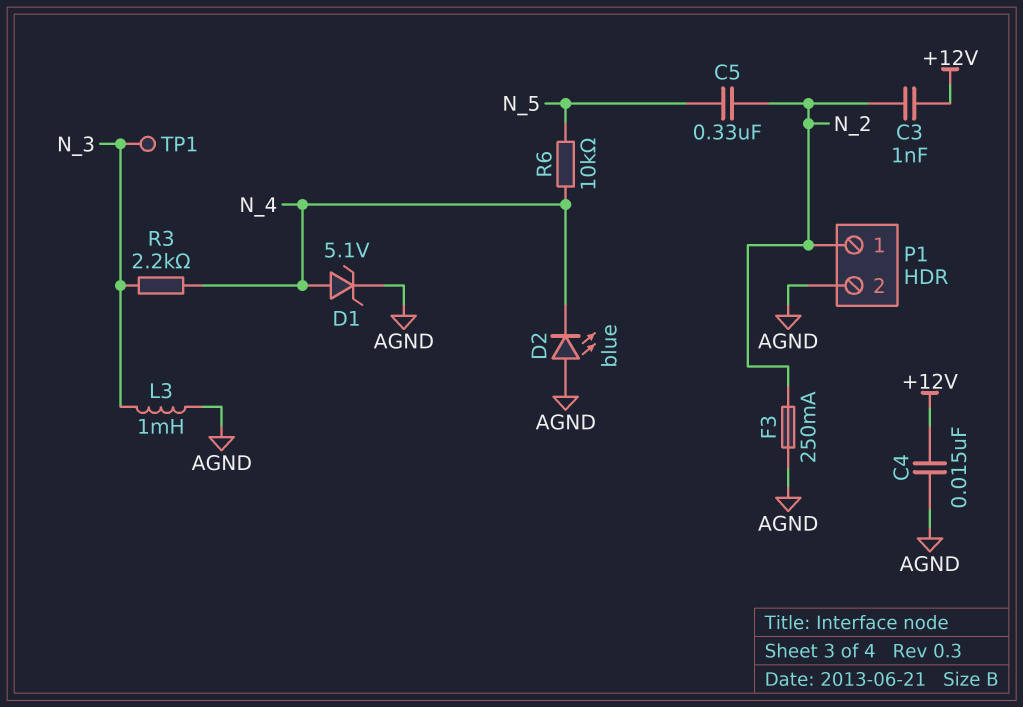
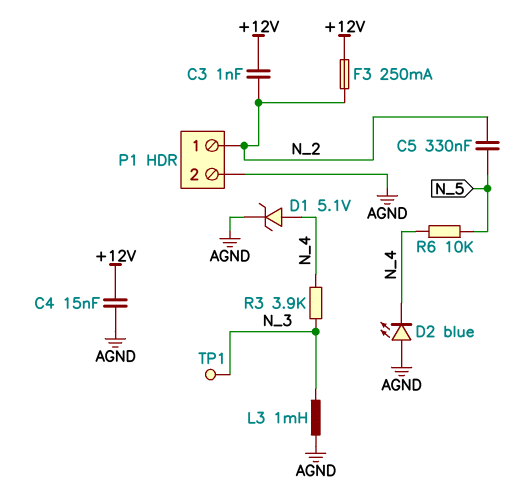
F3: 250mA (AGND, N_2) -> 250mA (+12V, N_2)
R3: 2.2k (N_3, N_4) -> 3.9k (N_3, N_4)

